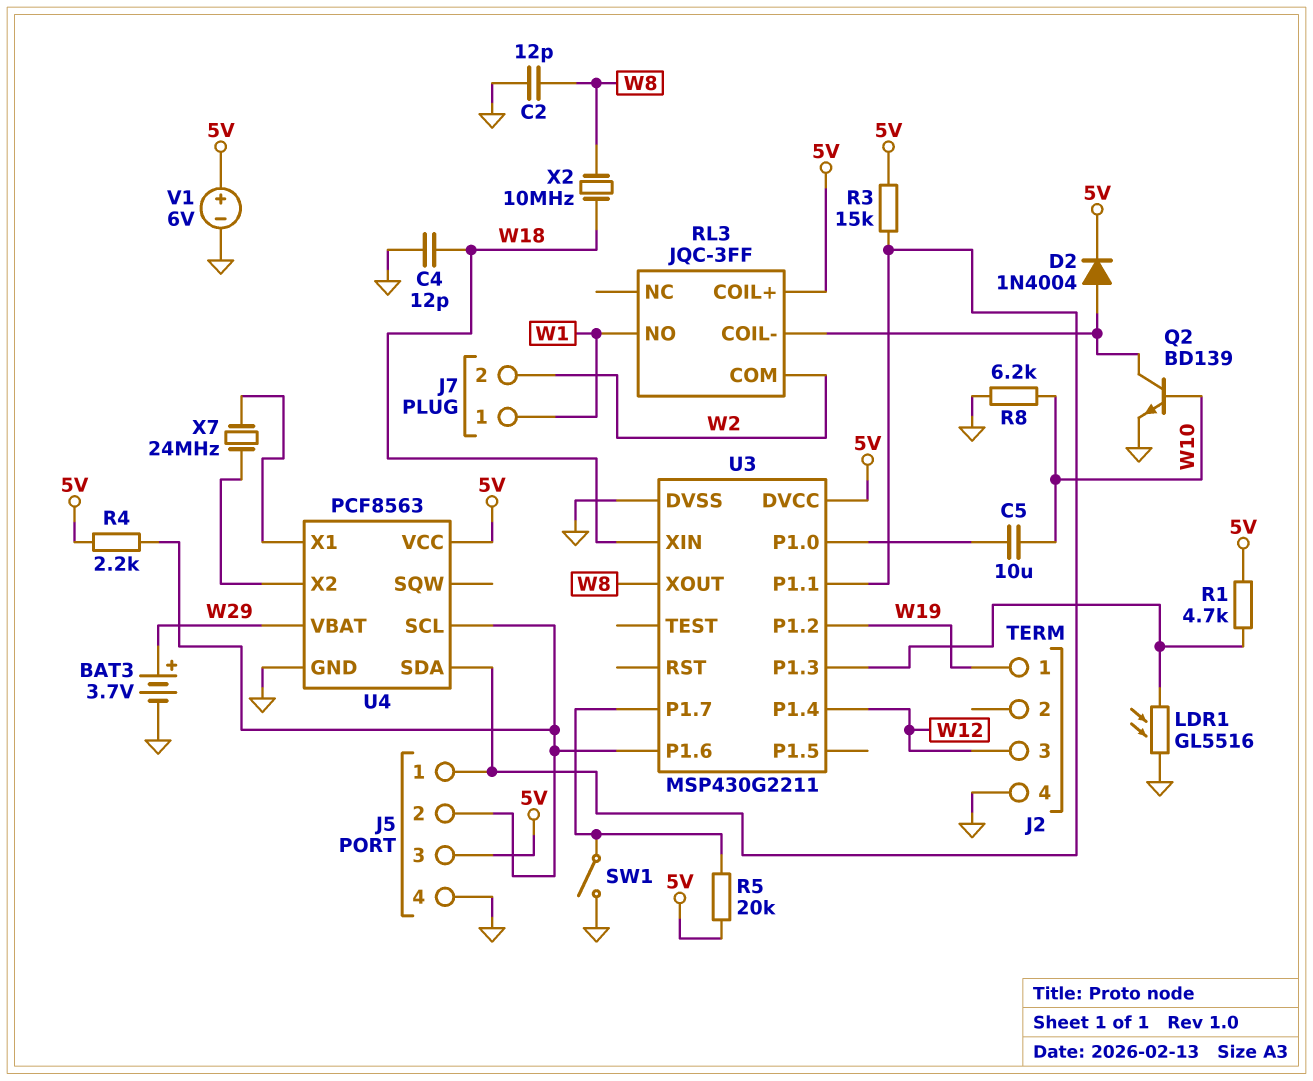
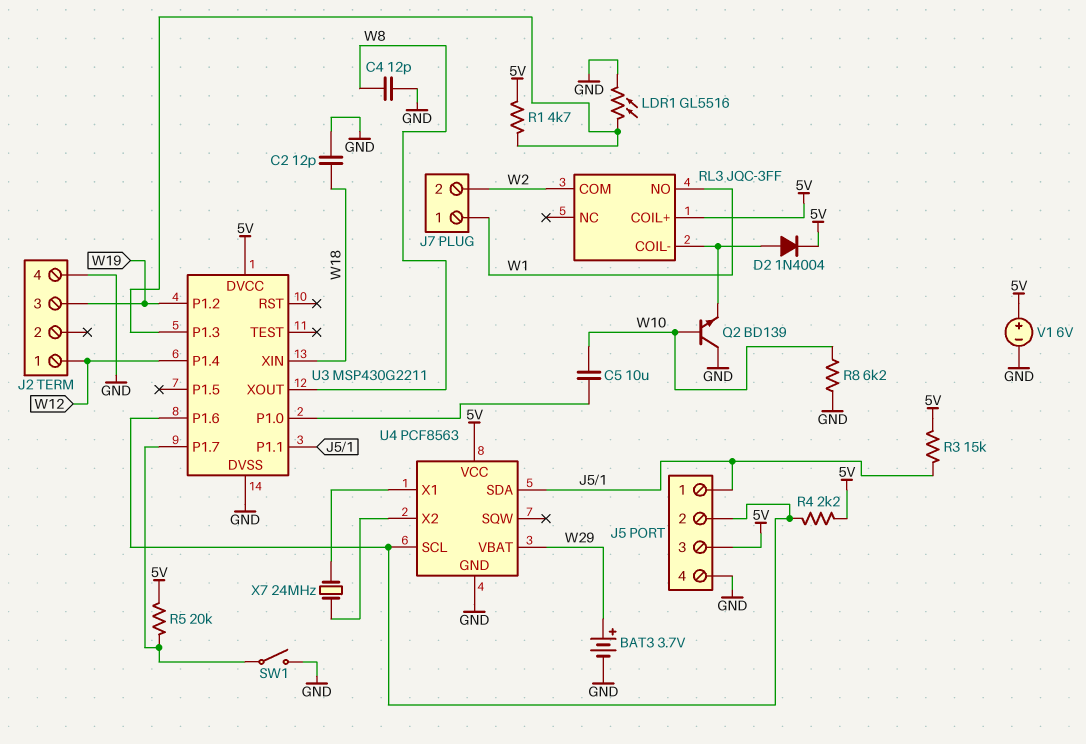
C2: 12pF (GND, W8) -> 12pF (GND, W18)
C4: 12pF (GND, W18) -> 12pF (GND, W8)
J2 pin 1: W19 -> W12
J2 pin 3: W12 -> W19
Q2: NPN BD139 (B W10, C RL3/COIL-, E GND) -> NPN BD139 (B W10, C GND, E RL3/COIL-)
X2: 10MHz (W8, W18) -> none

